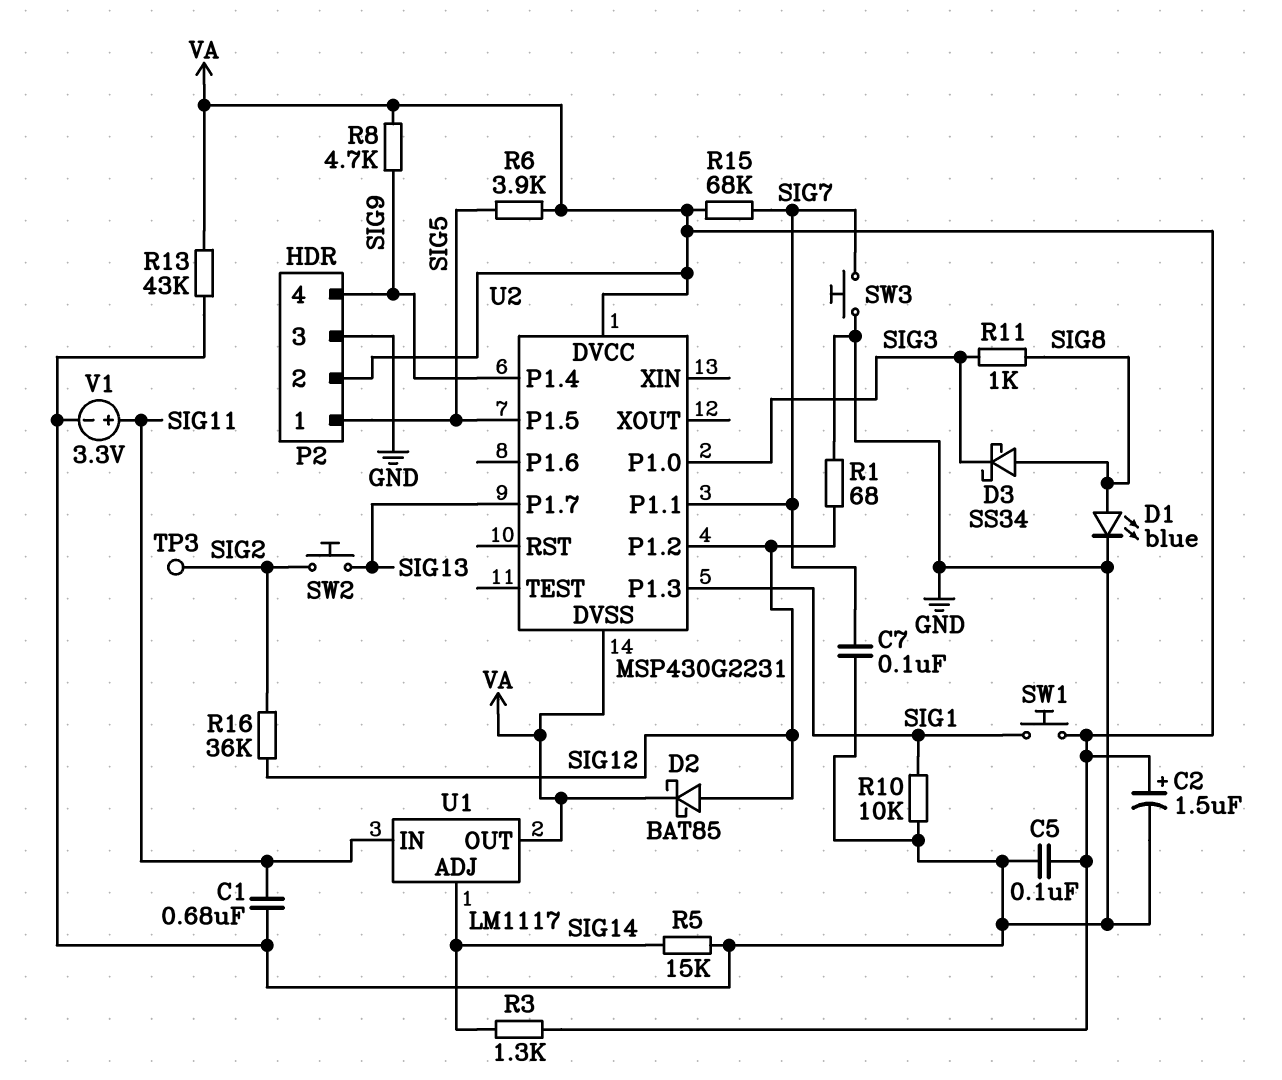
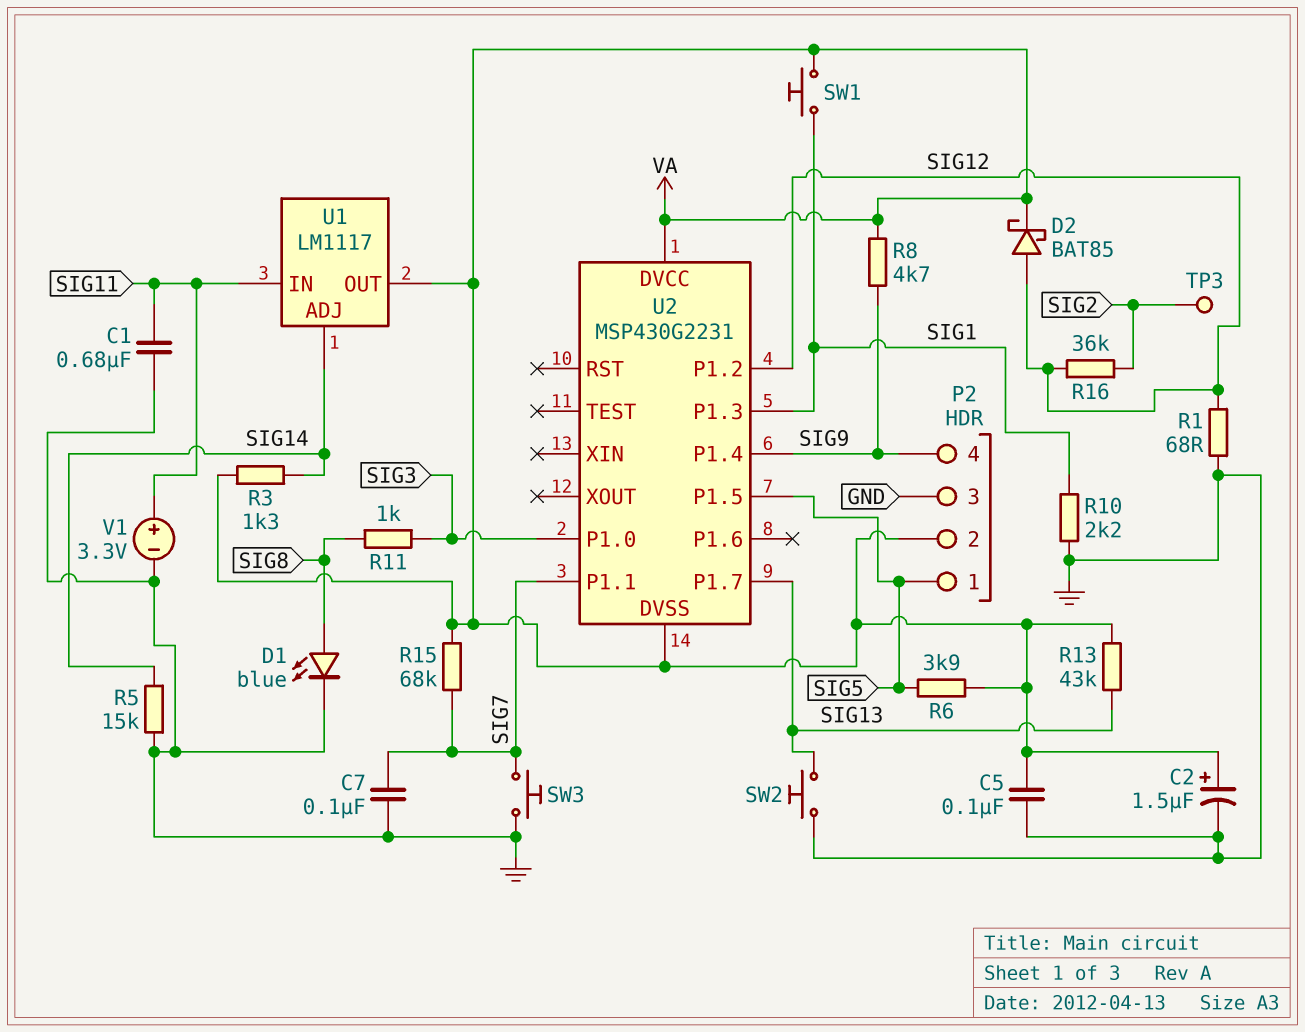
D3: schottky SS34 (A SIG8, K SIG3) -> none
R10: 10k (GND, SIG1) -> 2.2k (GND, SIG1)
R13: 43k (GND, VA) -> 43k (SIG13, VA)
SW2: button (SIG2, SIG13) -> button (GND, SIG13)

